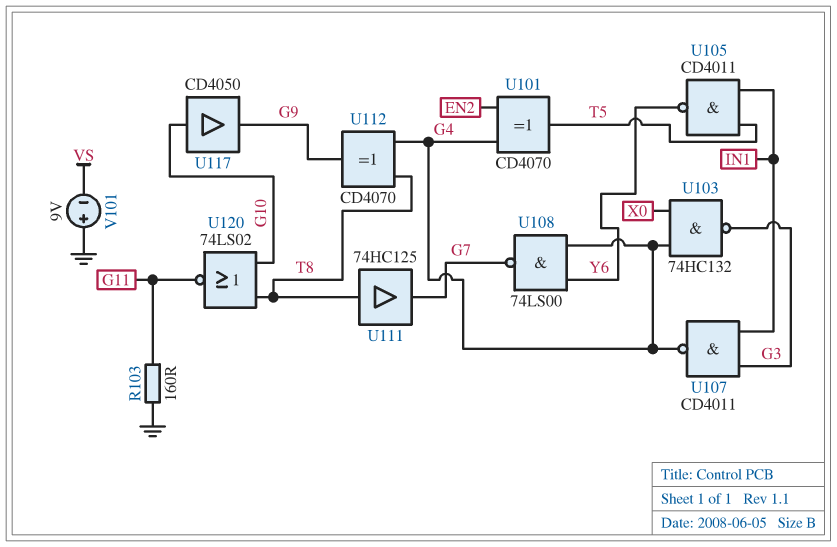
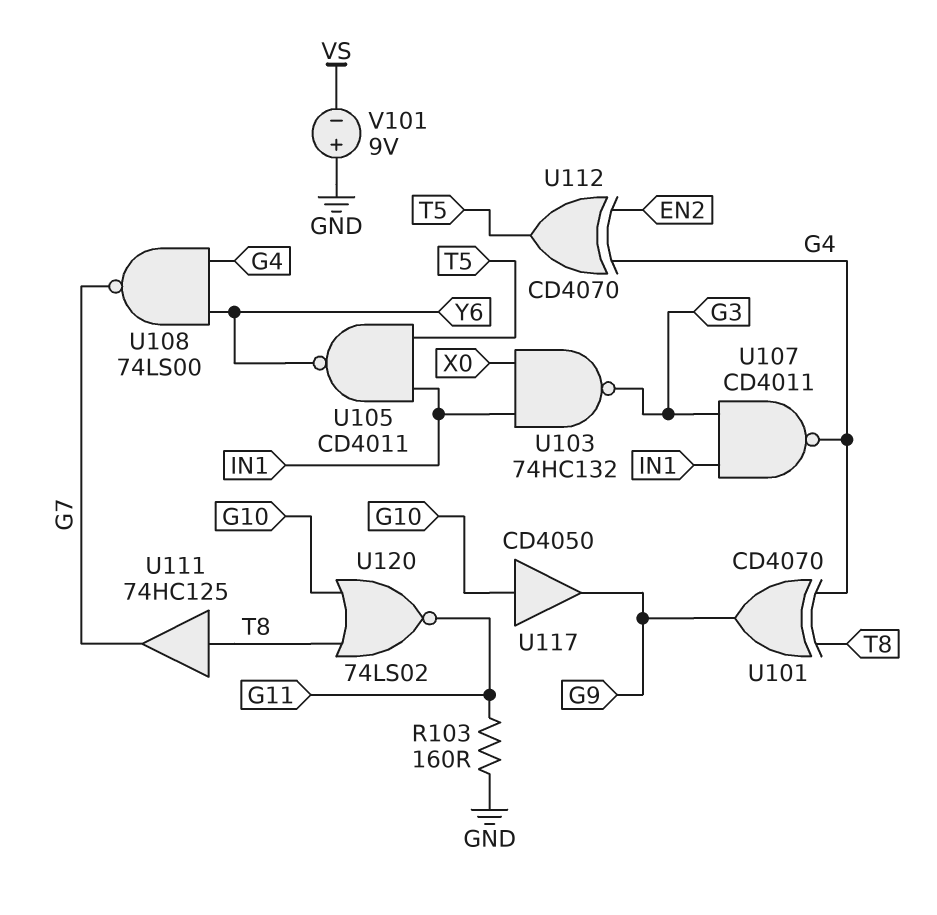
U101: XOR CD4070 (in EN2, in G4, out T5) -> XOR CD4070 (in G4, in T8, out G9)
U103: NAND 74HC132 (in G4, in X0, out G3) -> NAND 74HC132 (in IN1, in X0, out G3)
U112: XOR CD4070 (in G4, in T8, out G9) -> XOR CD4070 (in EN2, in G4, out T5)

